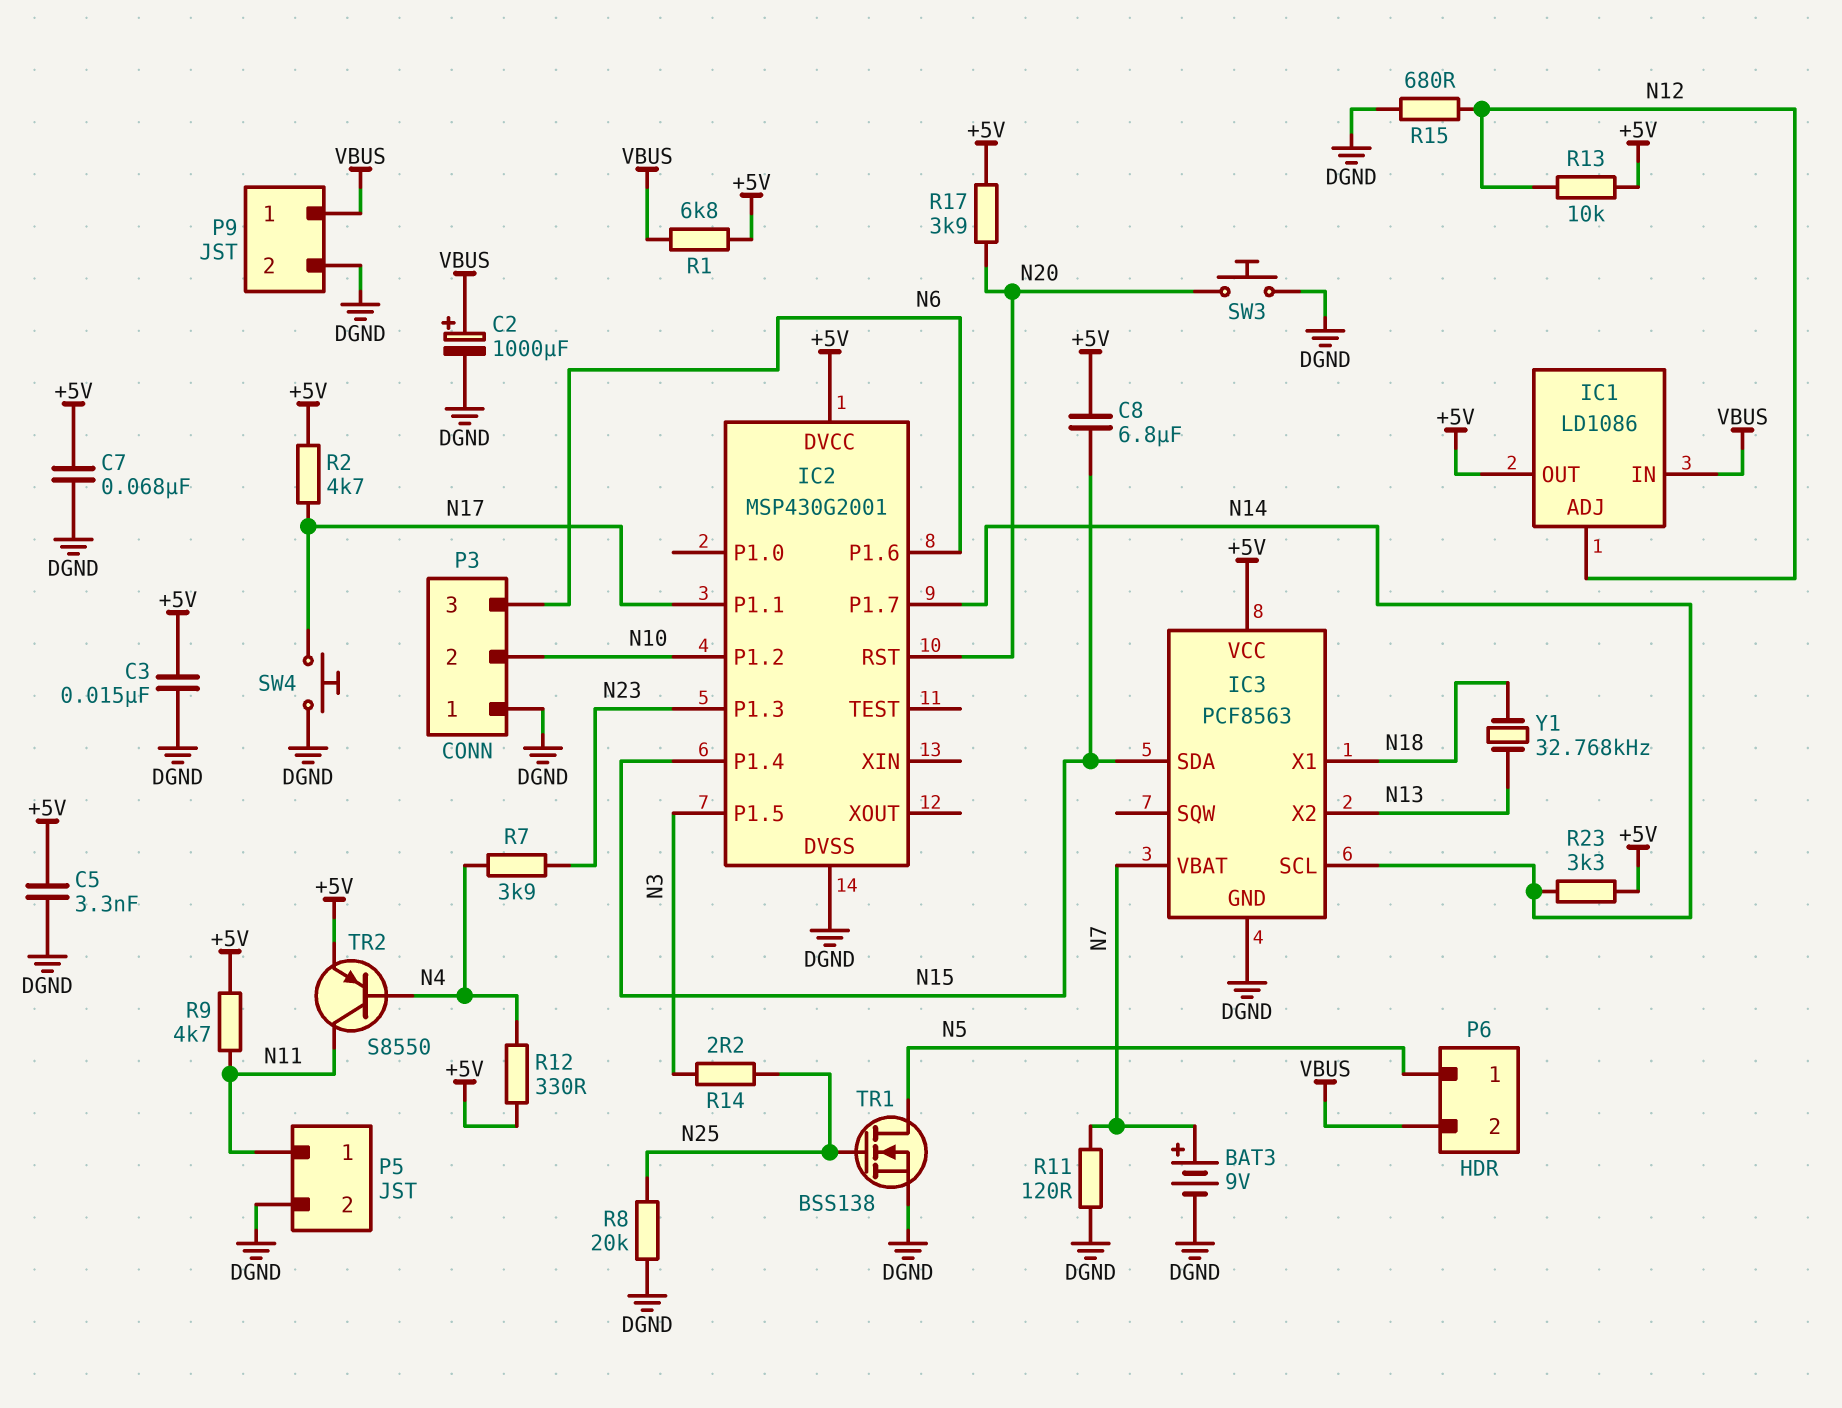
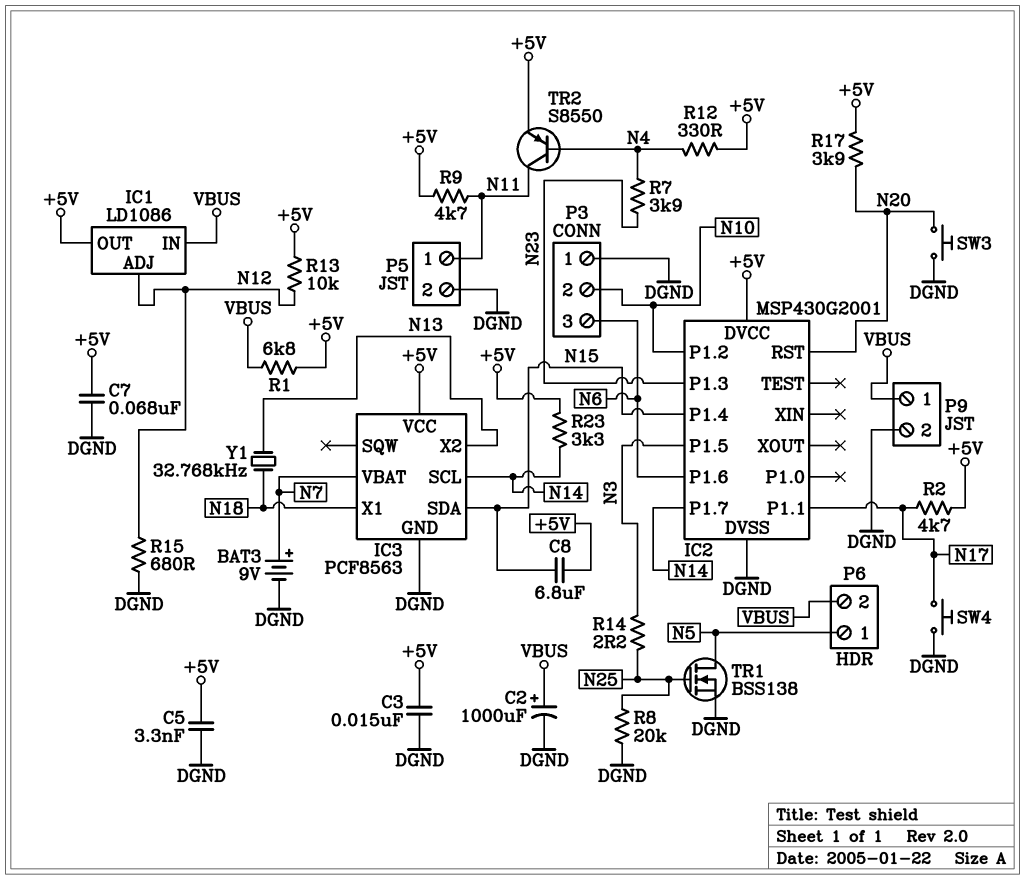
R11: 120 (DGND, N7) -> none

